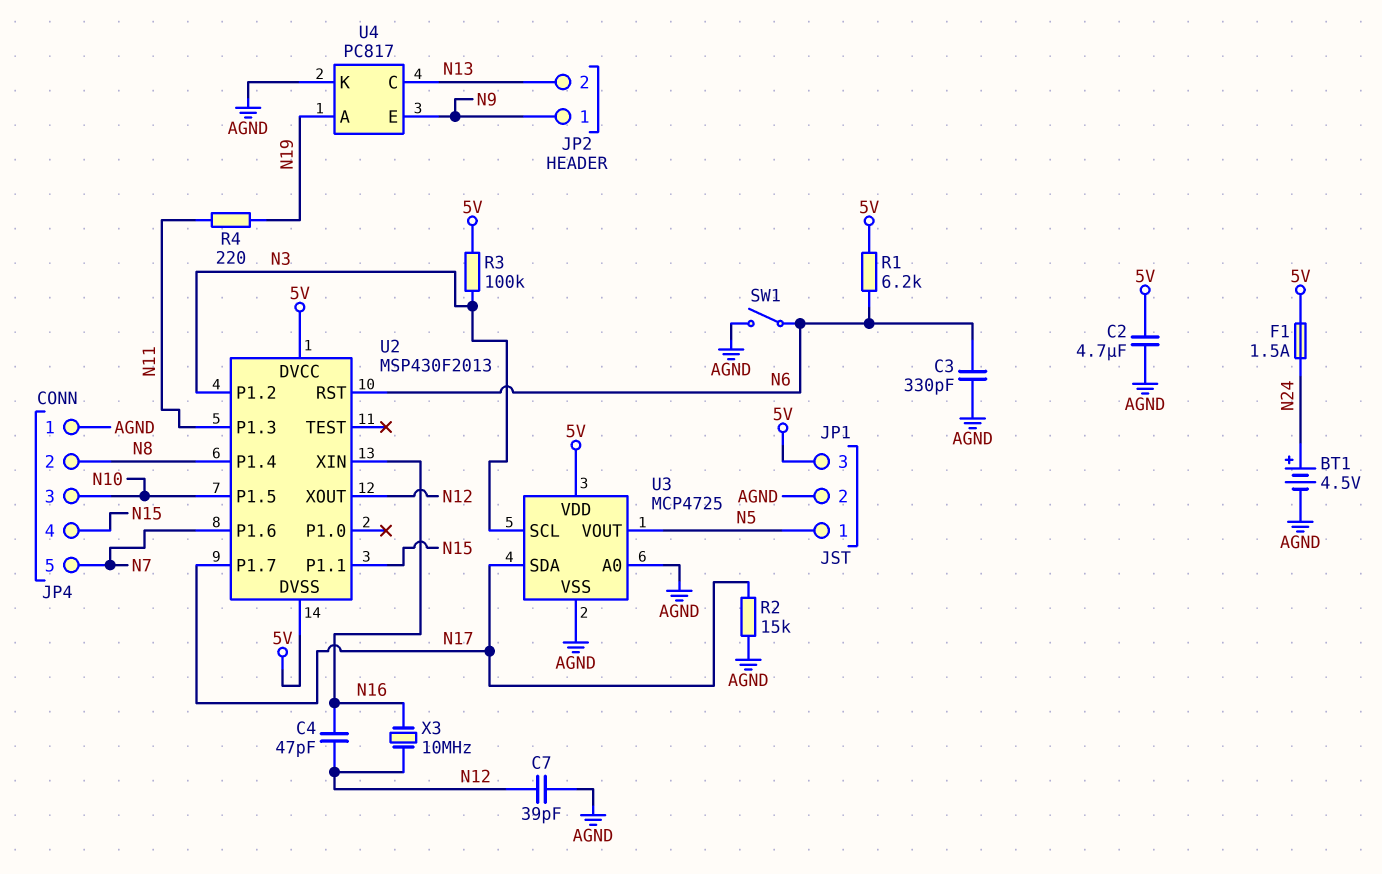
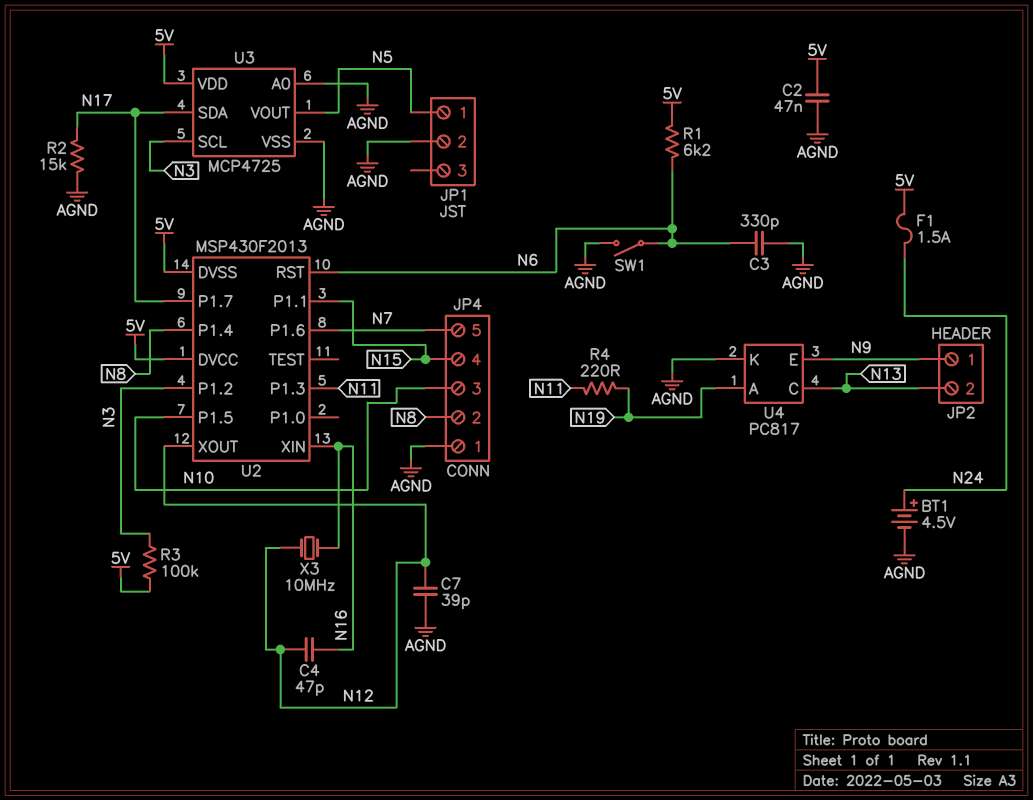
C2: 4.7uF (5V, AGND) -> 47nF (5V, AGND)
JP1 pin 3: 5V -> none

